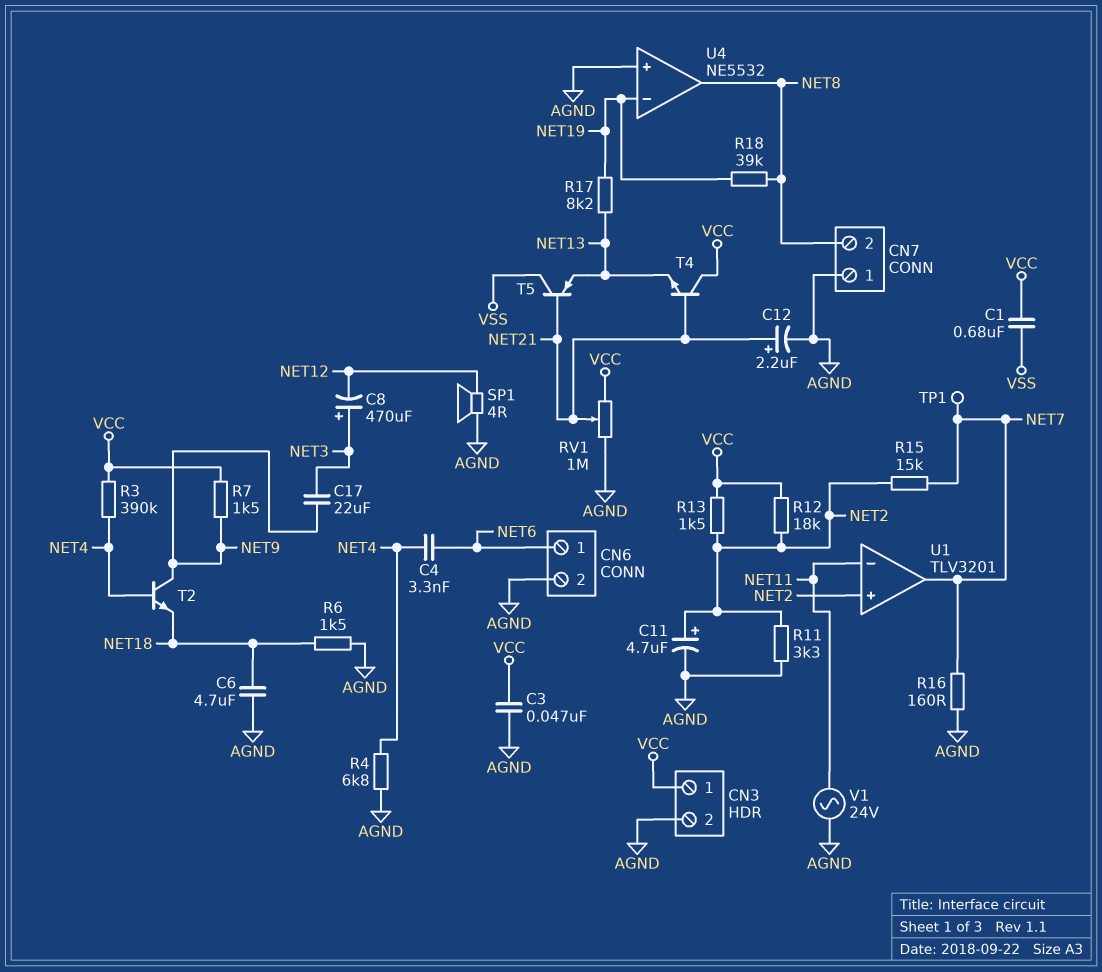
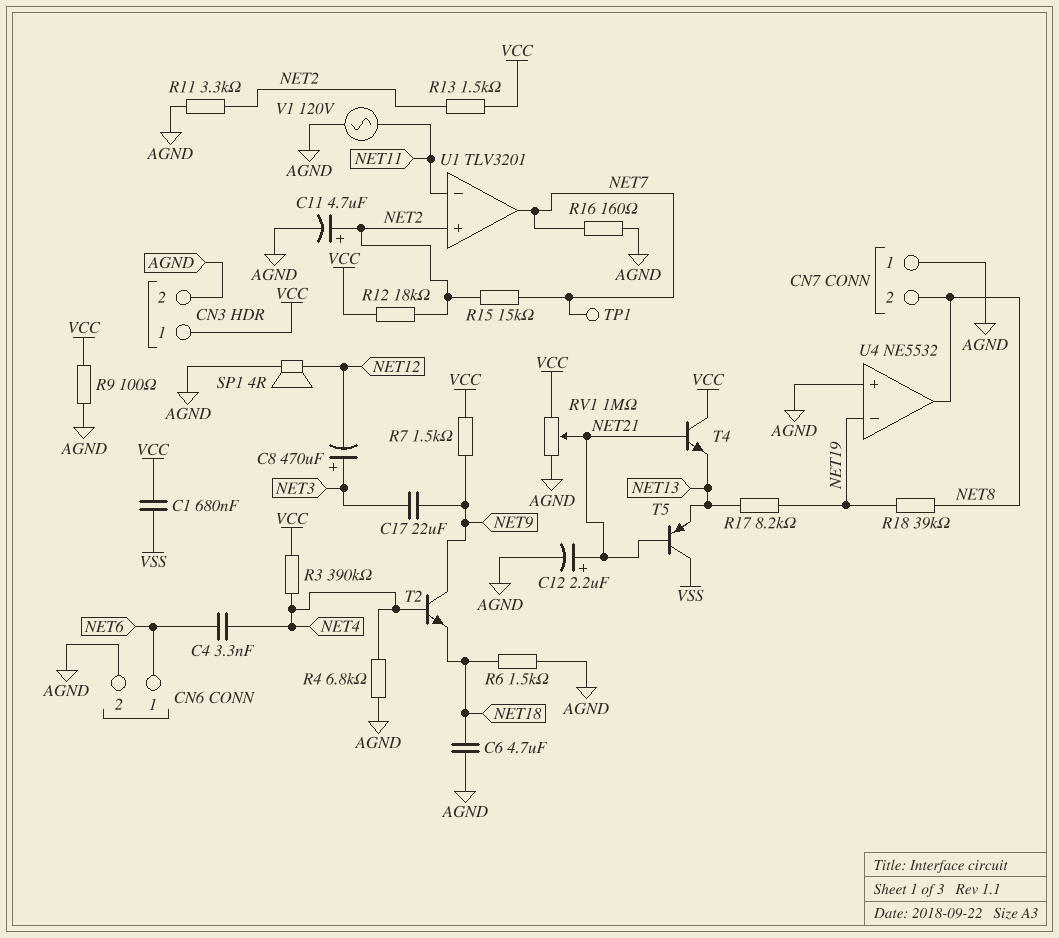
C3: 47nF (AGND, VCC) -> none
R9: none -> 100 (AGND, VCC)
V1: AC 24V (AGND, NET11) -> AC 120V (AGND, NET11)

